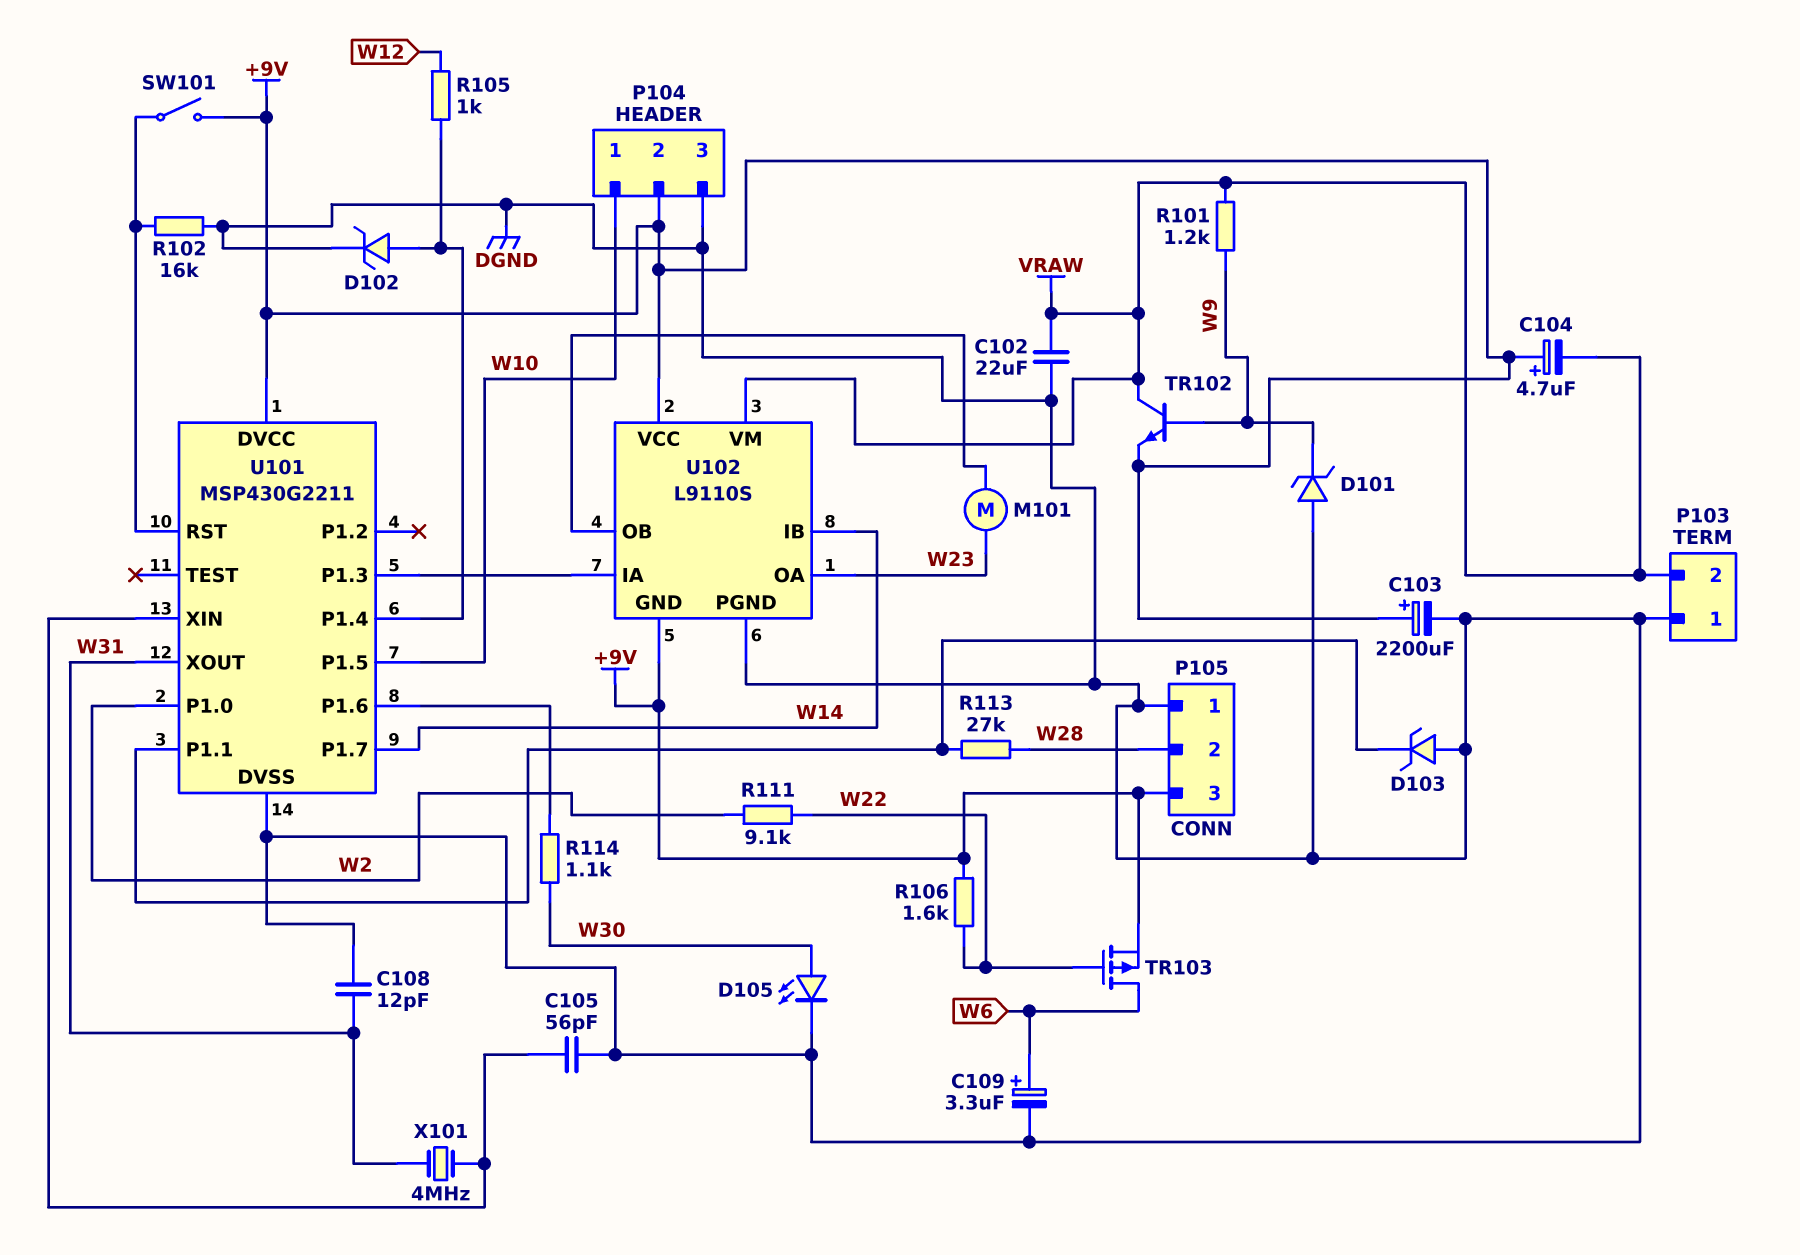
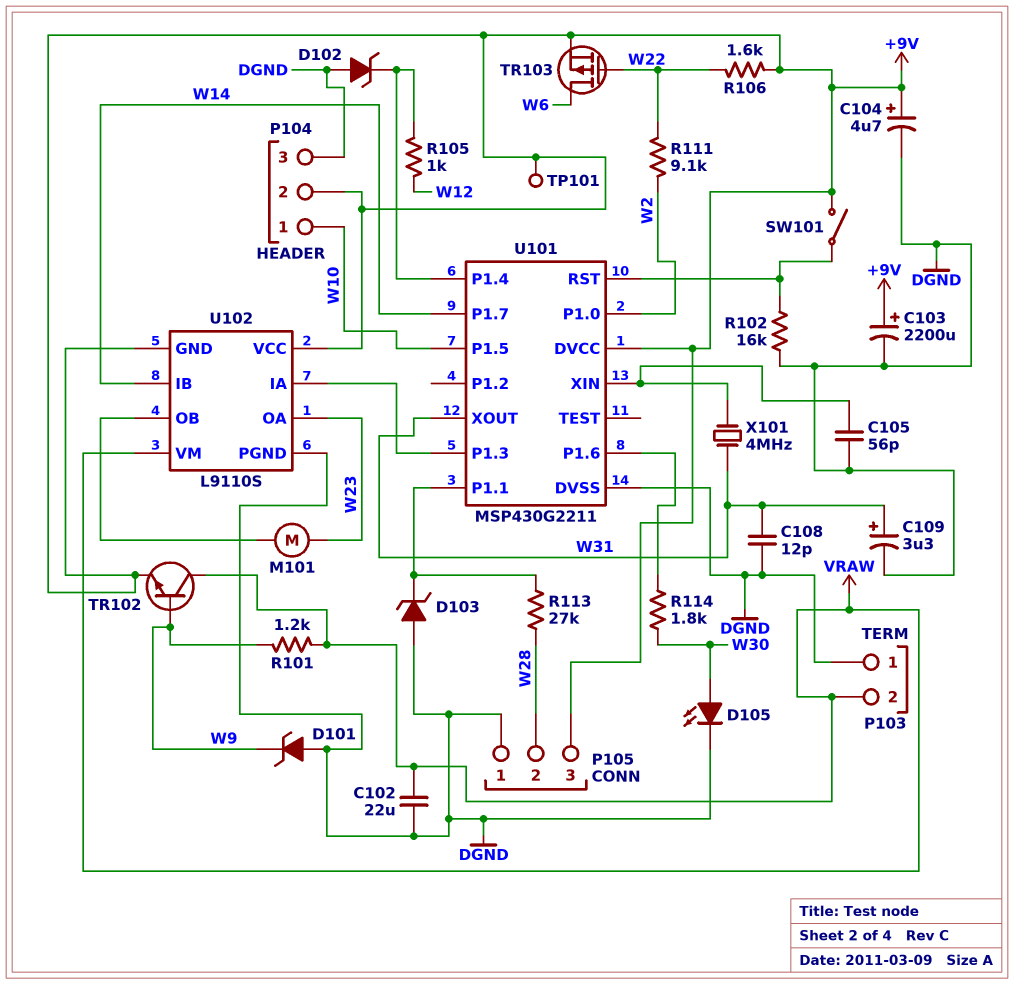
C104: 4.7uF (plus +9V, minus VRAW) -> 4.7uF (plus +9V, minus DGND)
C109: 3.3uF (plus W6, minus DGND) -> 3.3uF (plus W31, minus DGND)
D102: zener (A U101/P1.4, K DGND) -> zener (A DGND, K U101/P1.4)
R114: 1.1k (U101/P1.6, W30) -> 1.8k (U101/P1.6, W30)
TP101: none -> test point (+9V)

